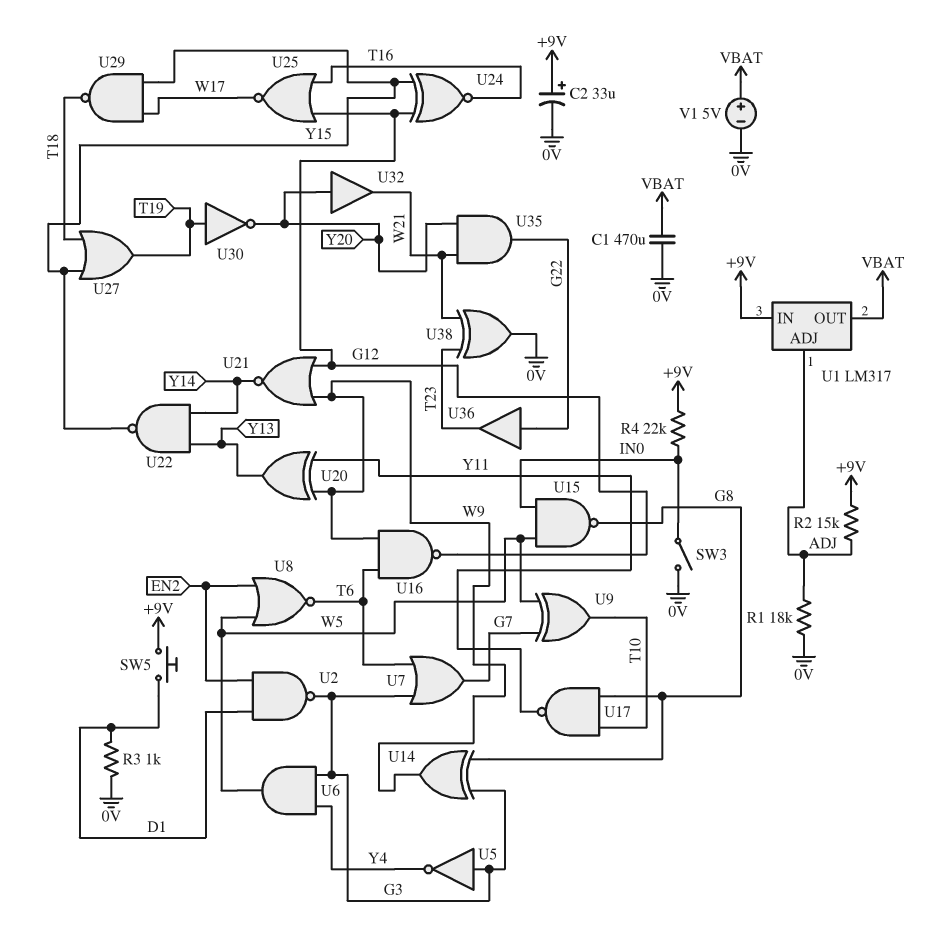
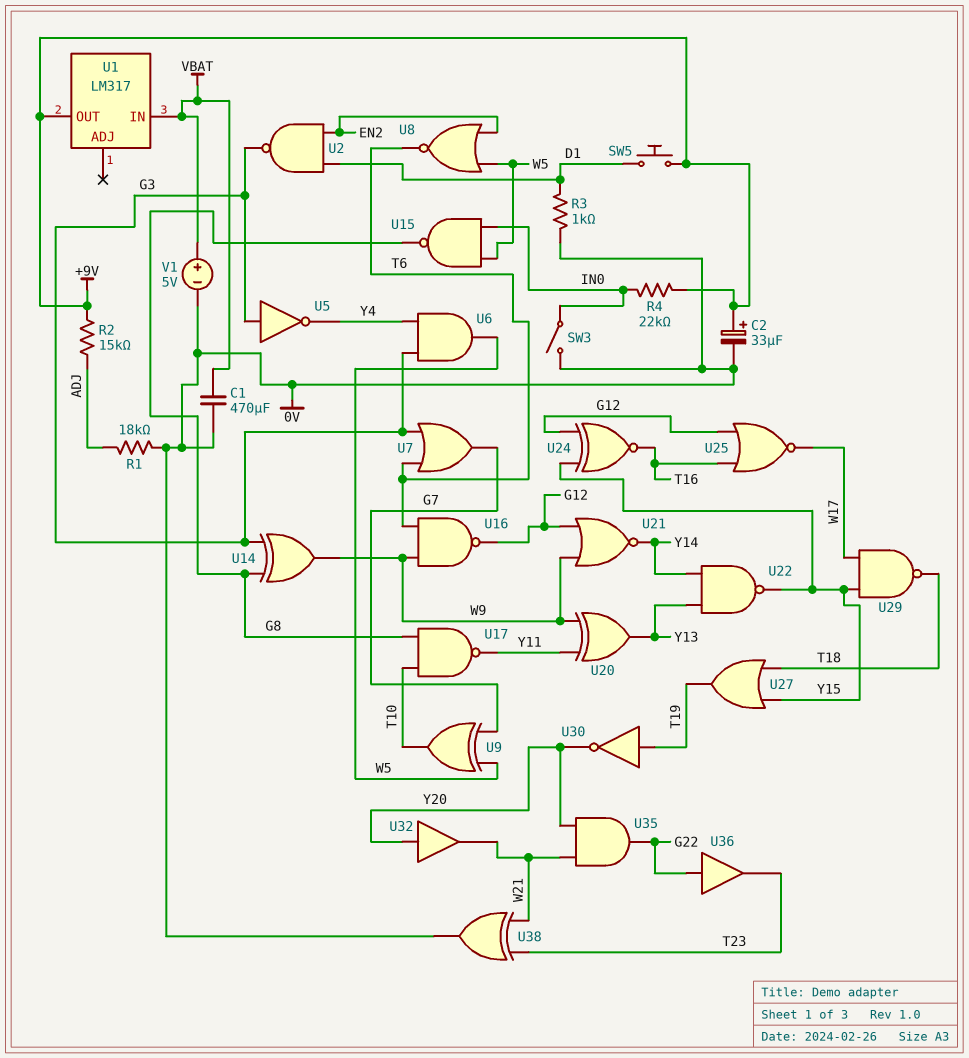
U1 pin ADJ: ADJ -> none
U1 pin IN: +9V -> VBAT
U1 pin OUT: VBAT -> +9V

